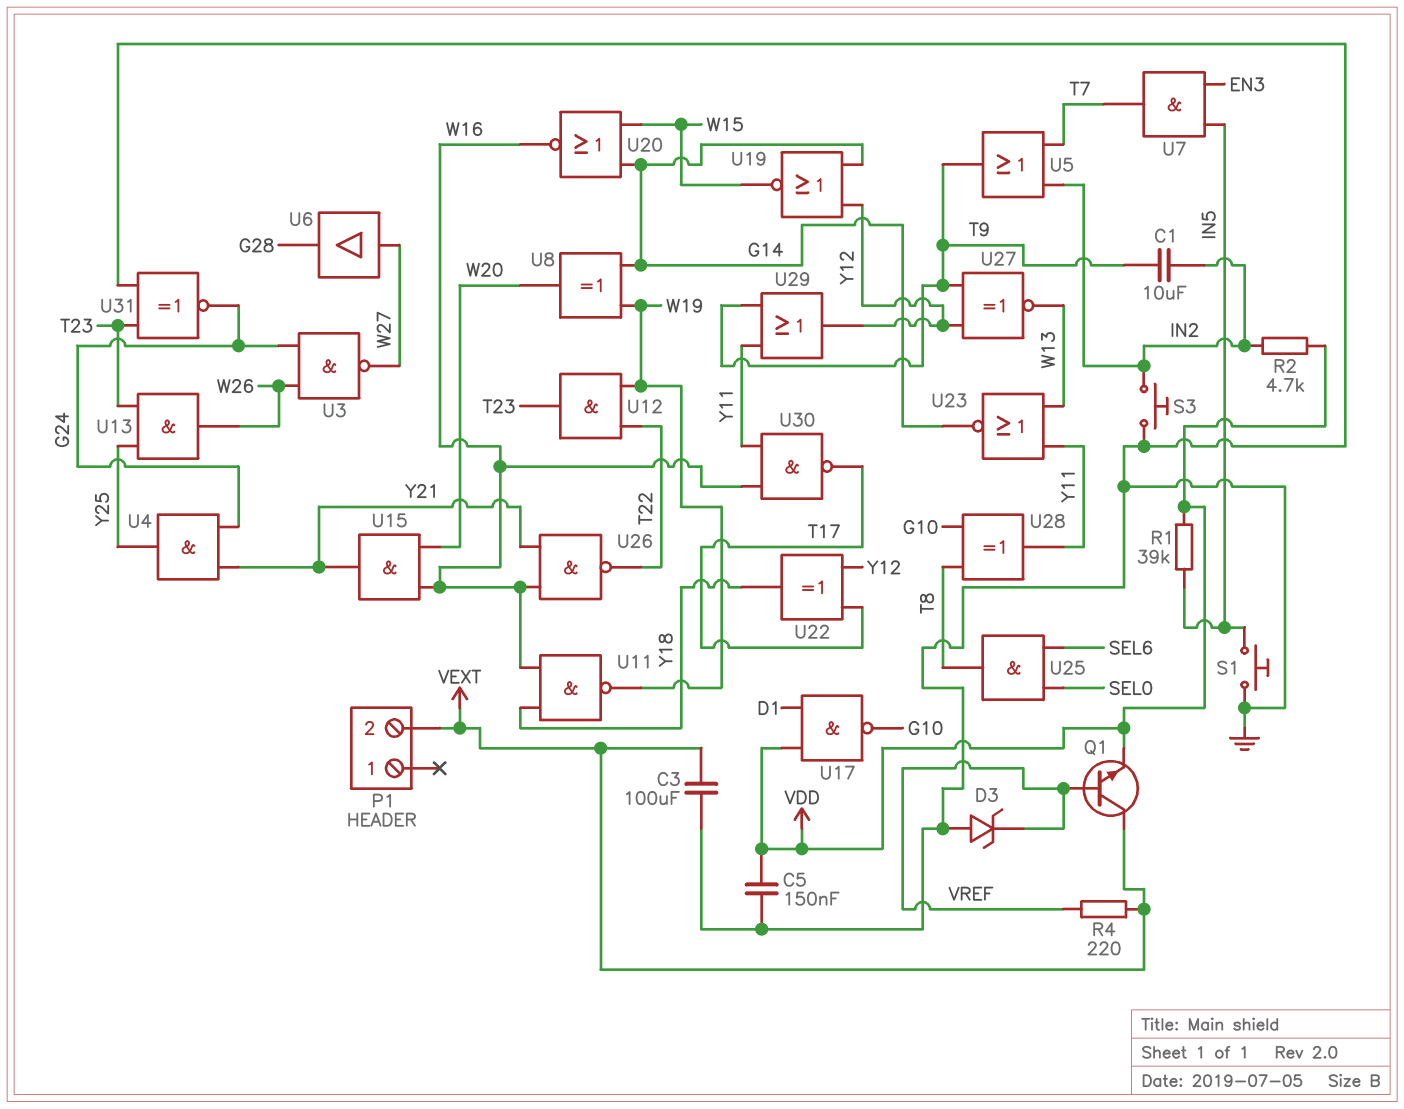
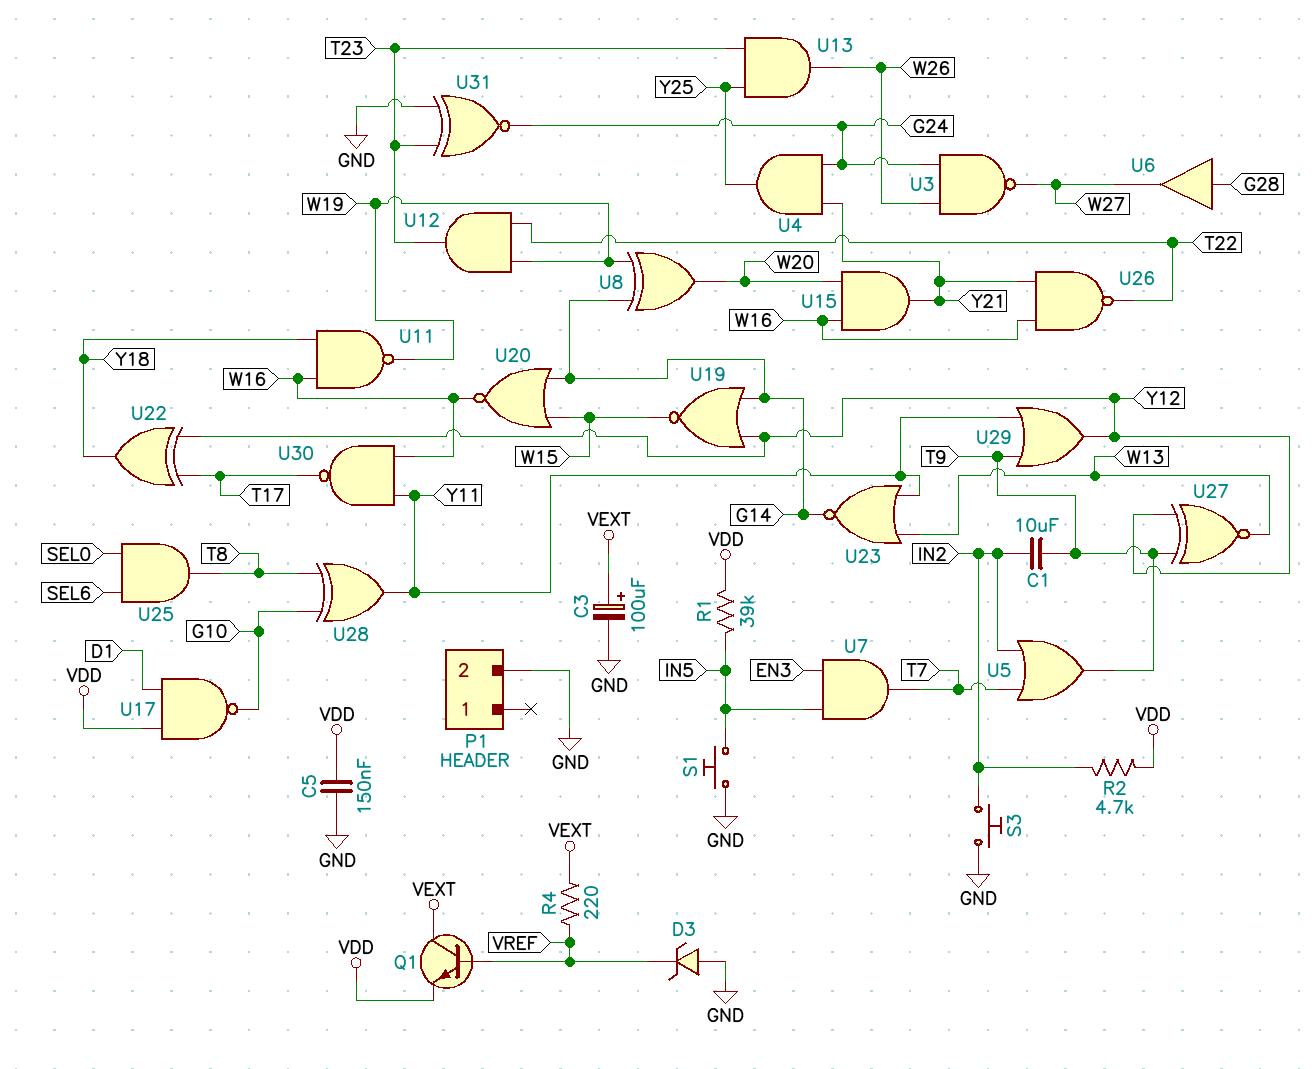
C3: 100uF (GND, VEXT) -> 100uF (plus VEXT, minus GND)
P1 pin 2: VEXT -> GND
U6: buffer (in W27, out G28) -> buffer (in G28, out W27)

